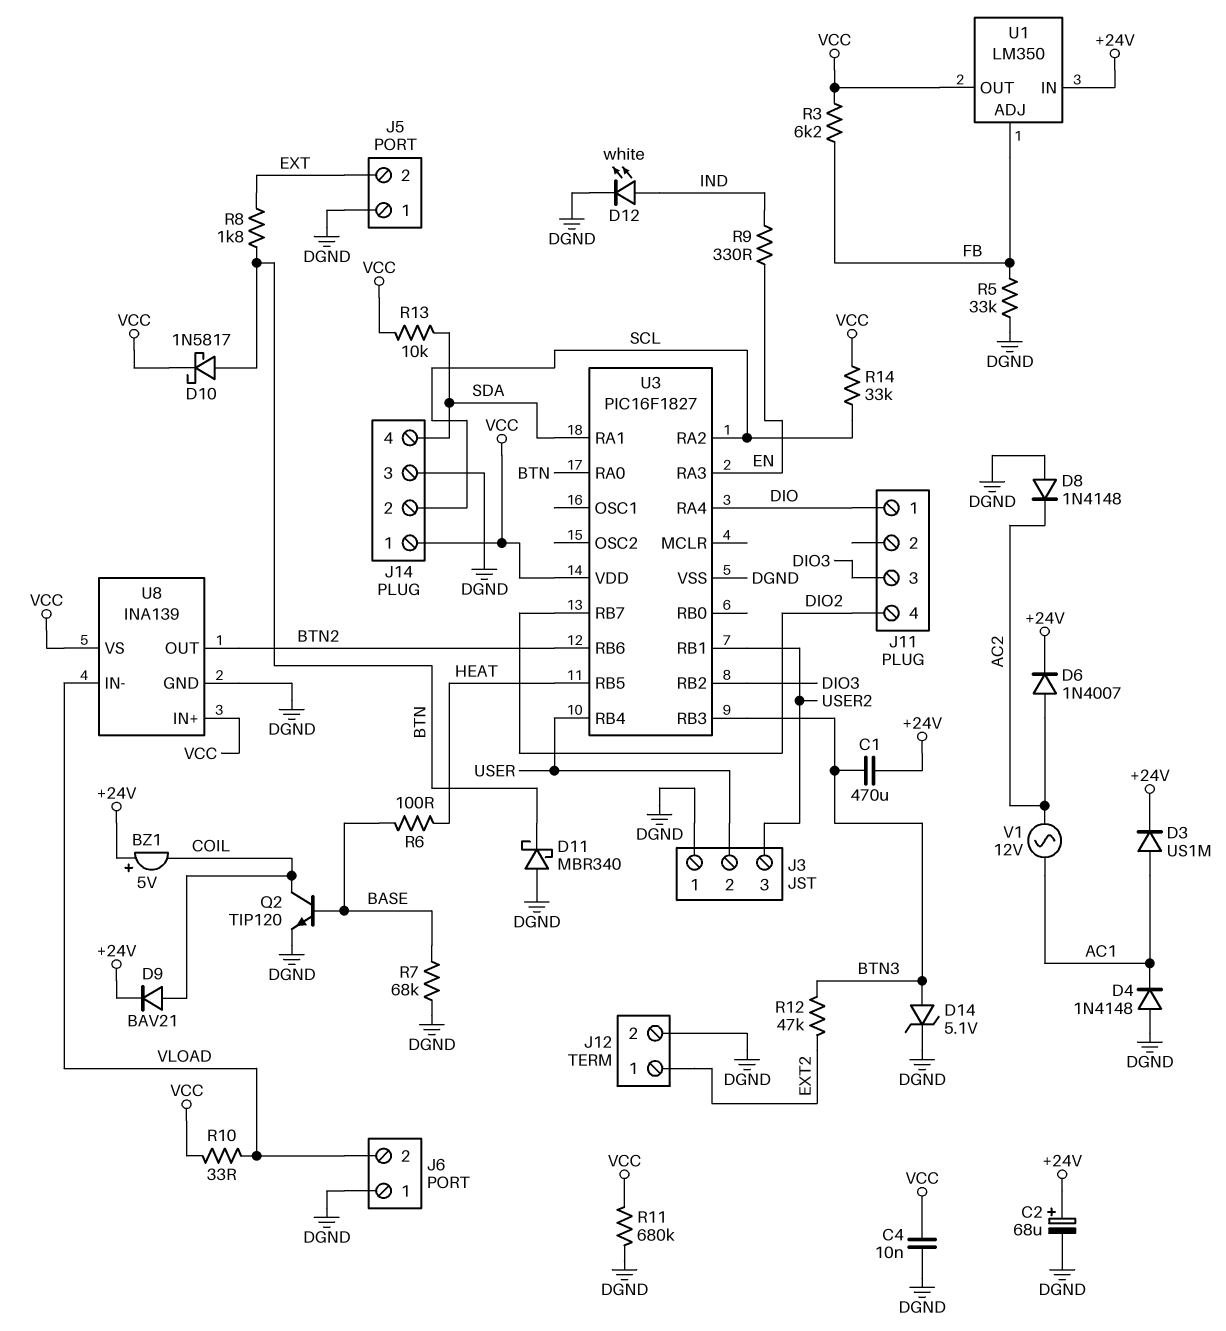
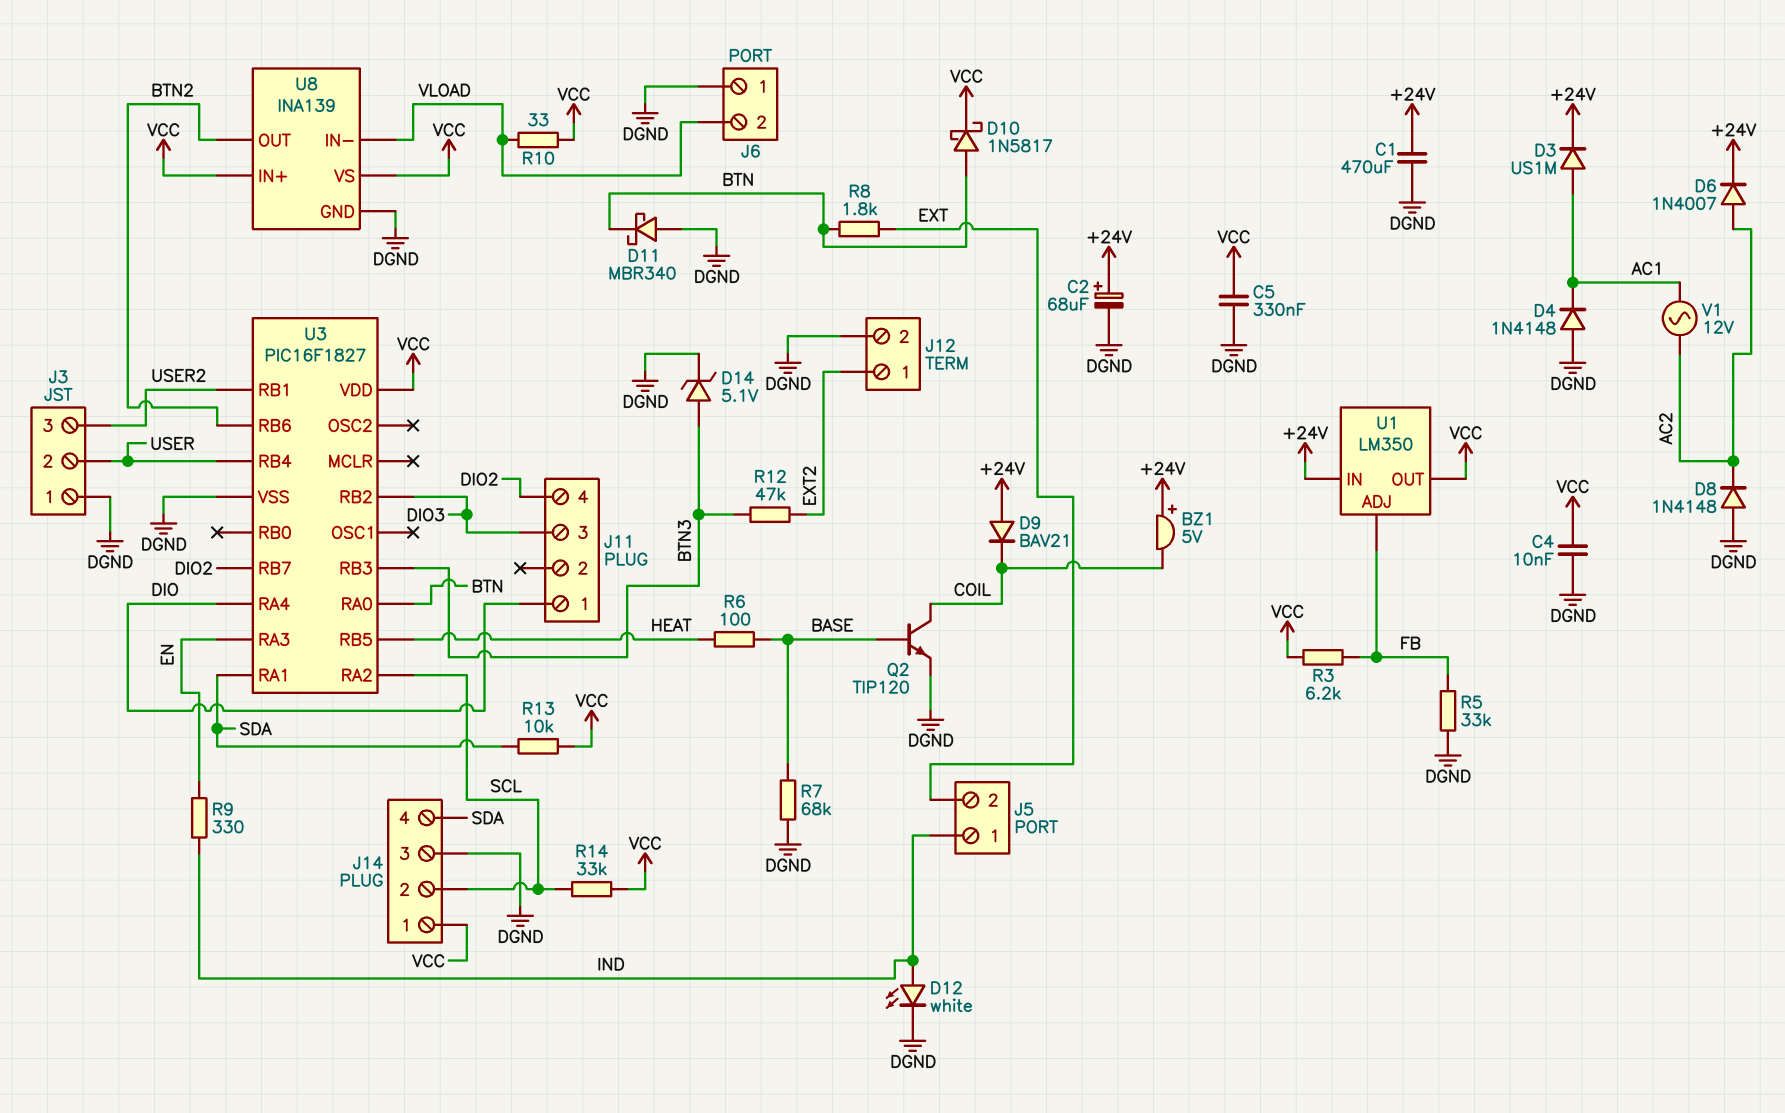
C1: 470uF (+24V, BTN3) -> 470uF (+24V, DGND)
C5: none -> 330nF (DGND, VCC)
D9: diode BAV21 (A COIL, K +24V) -> diode BAV21 (A +24V, K COIL)
J5 pin 1: DGND -> IND
R11: 680k (DGND, VCC) -> none

